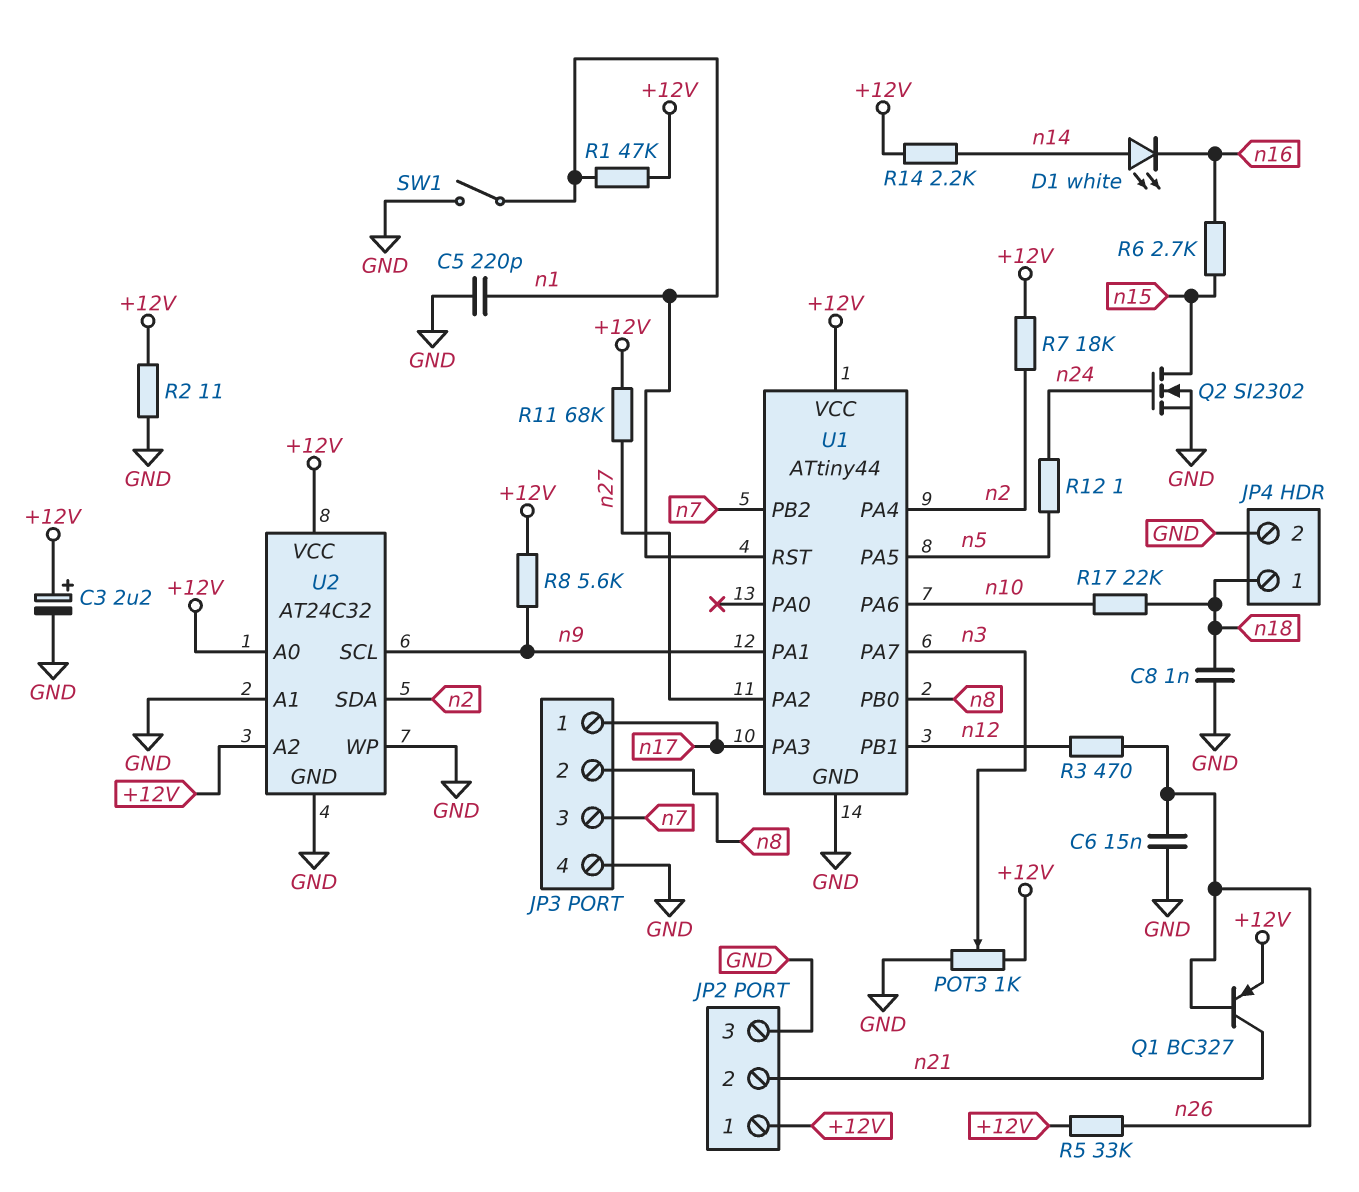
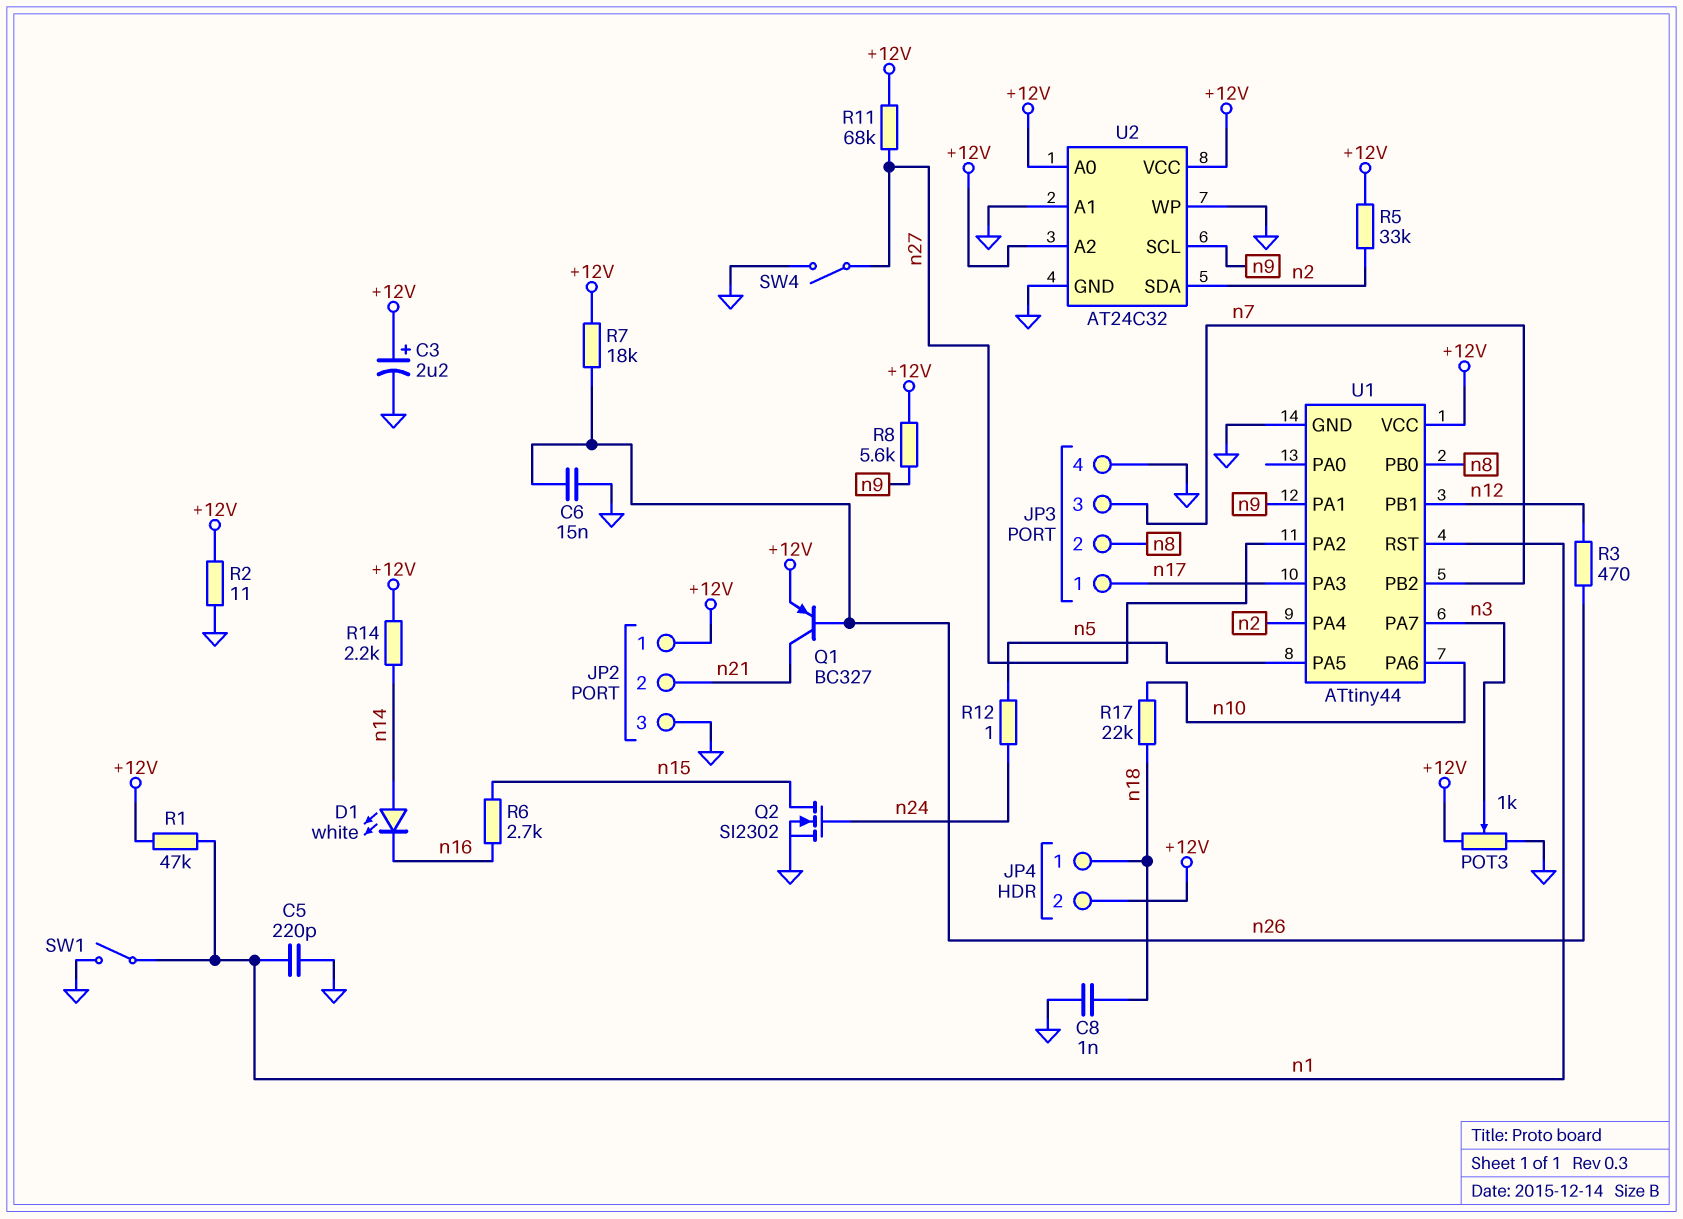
JP4 pin 2: GND -> +12V
R5: 33k (+12V, n26) -> 33k (+12V, n2)
R7: 18k (+12V, n2) -> 18k (+12V, n26)
SW4: none -> switch (GND, n27)

